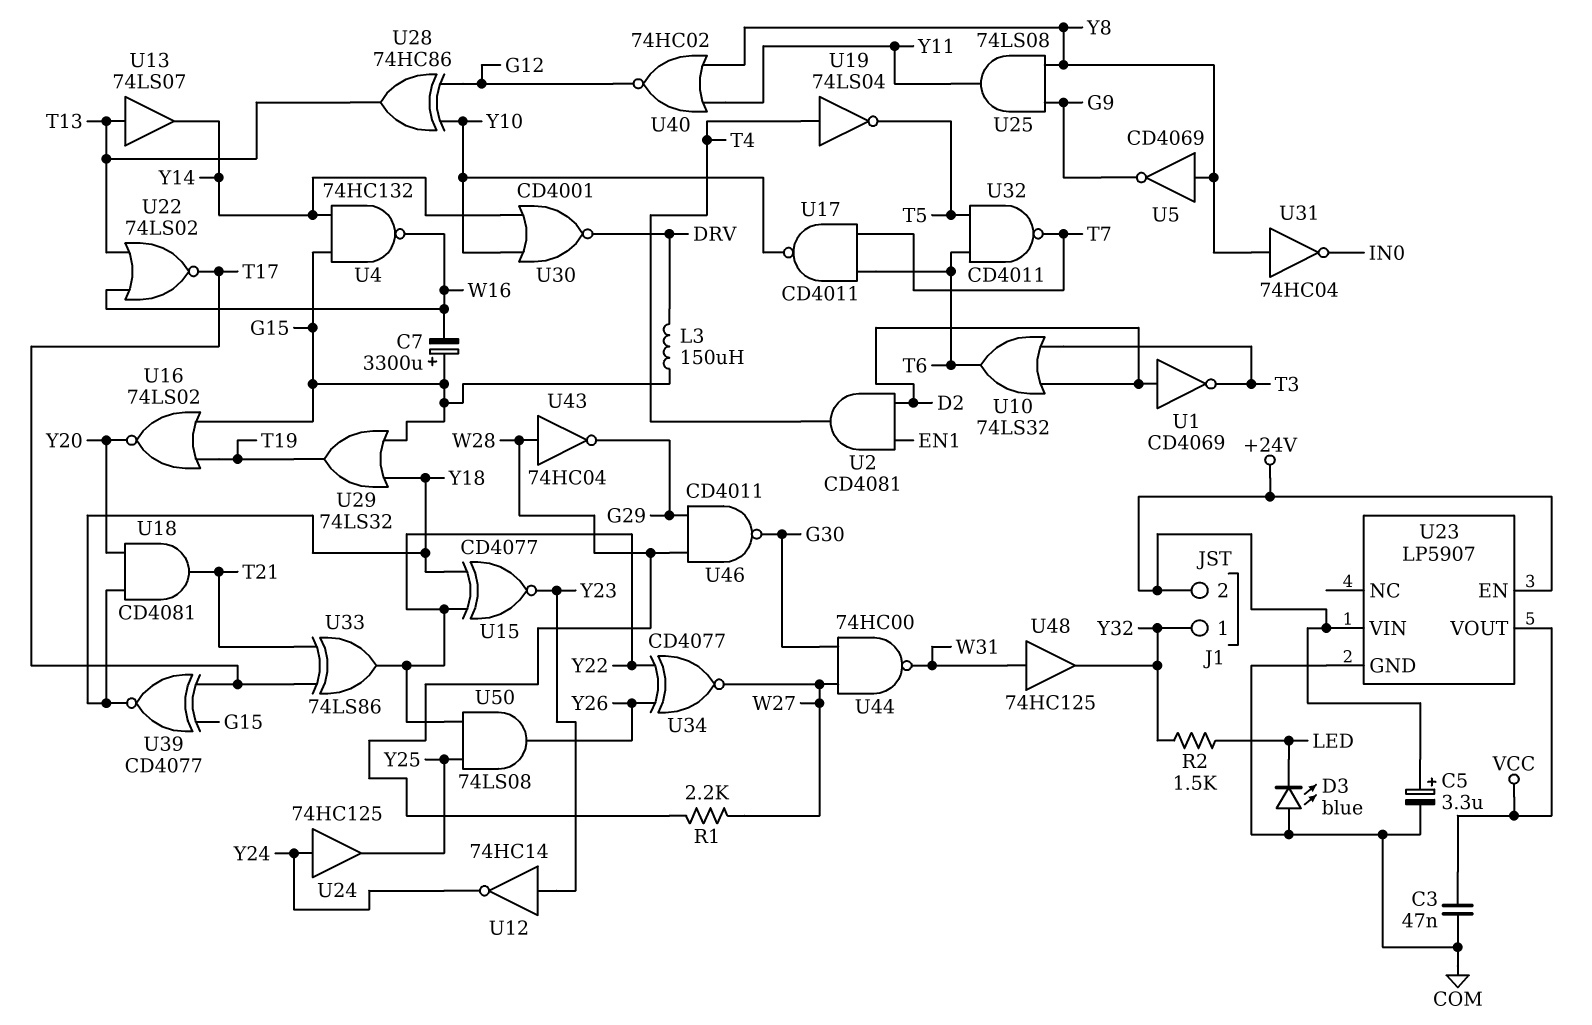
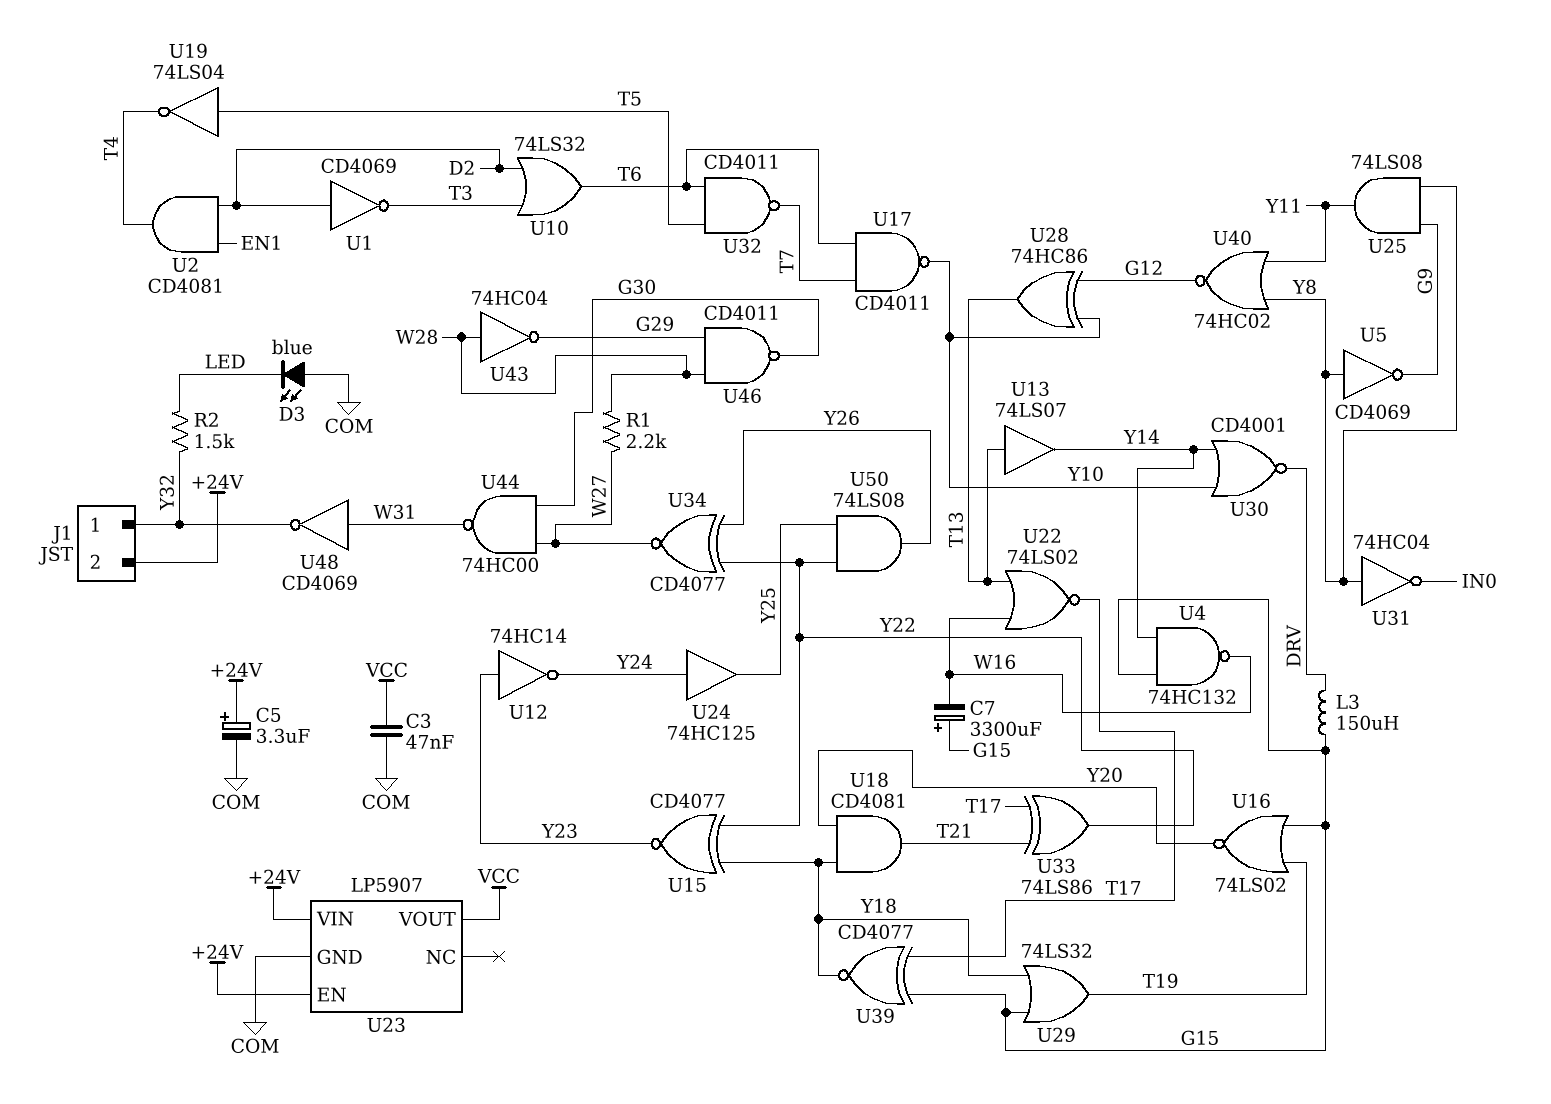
U19: NOT 74LS04 (in T4, out T5) -> NOT 74LS04 (in T5, out T4)
U48: buffer 74HC125 (in W31, out Y32) -> NOT CD4069 (in W31, out Y32)

